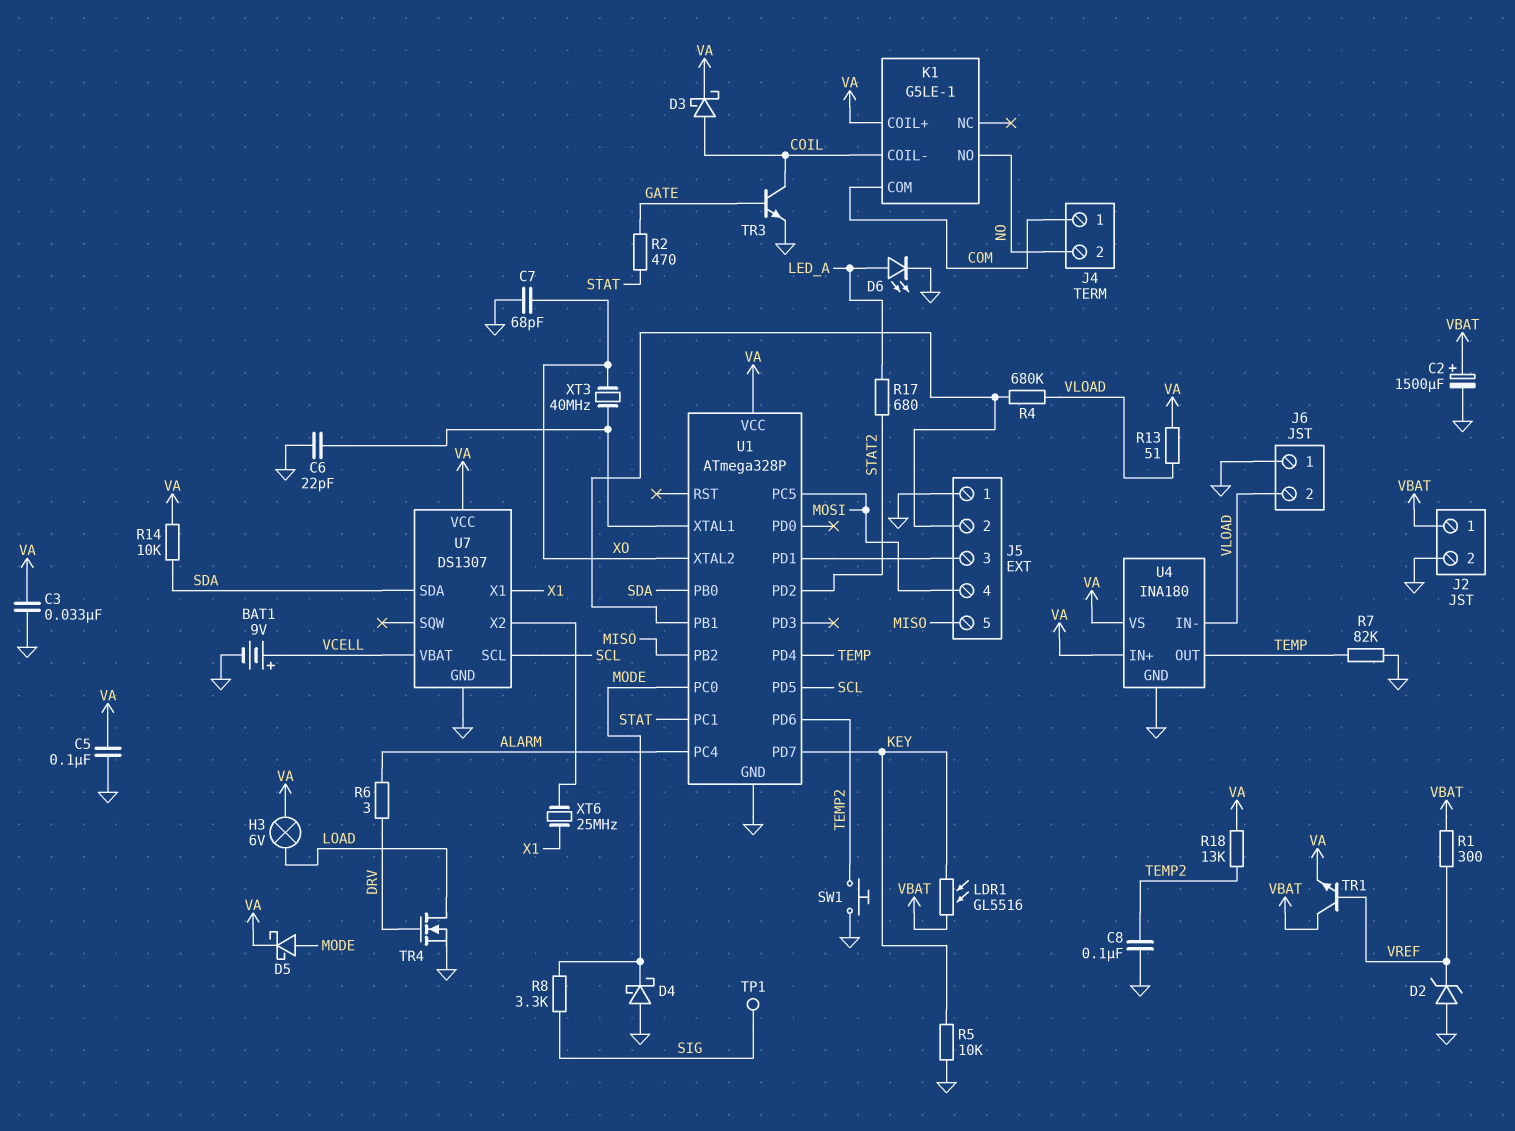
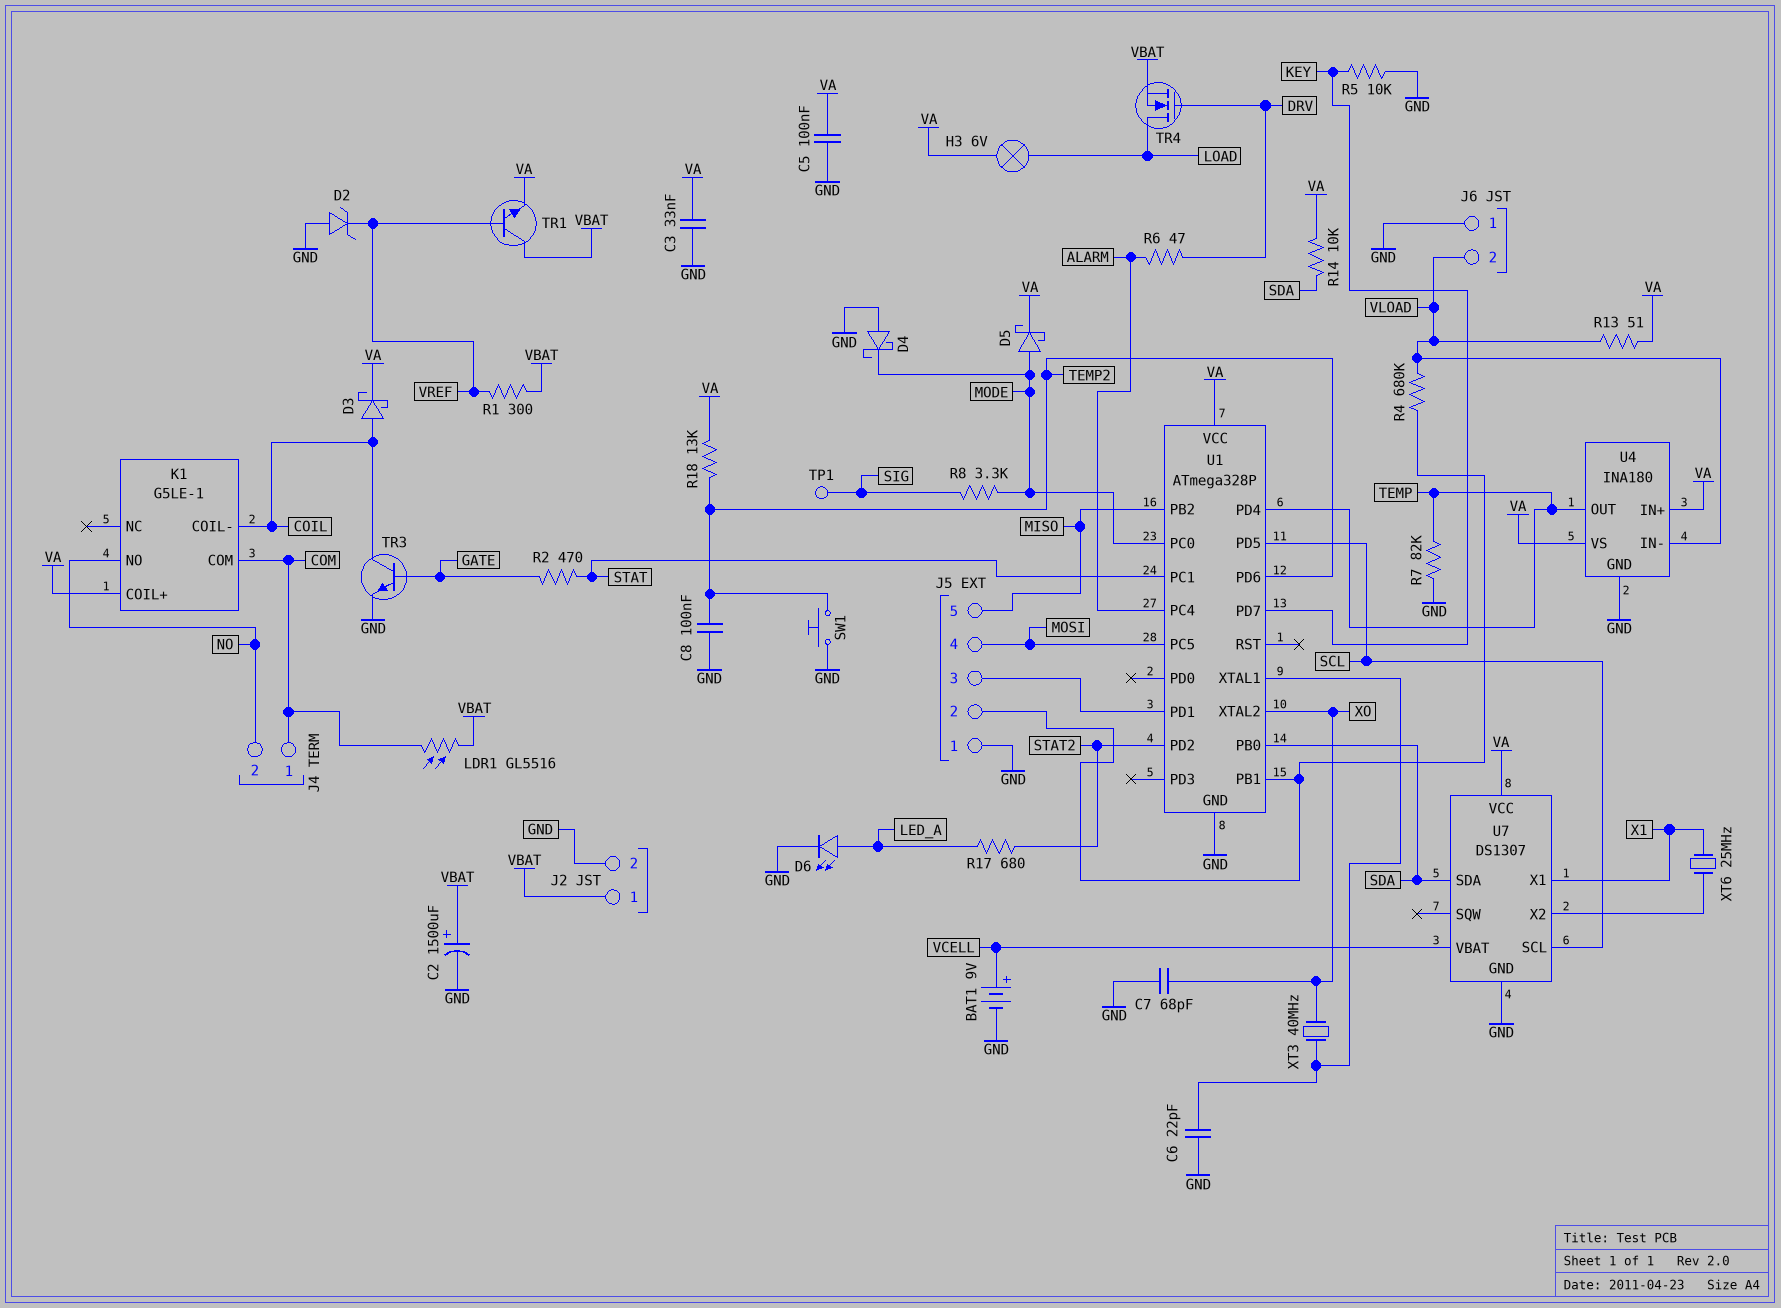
LDR1: GL5516 (KEY, VBAT) -> GL5516 (COM, VBAT)
R6: 3 (ALARM, DRV) -> 47 (ALARM, DRV)
TR4: NMOS (G DRV, D LOAD, S GND) -> NMOS (G DRV, D LOAD, S VBAT)

